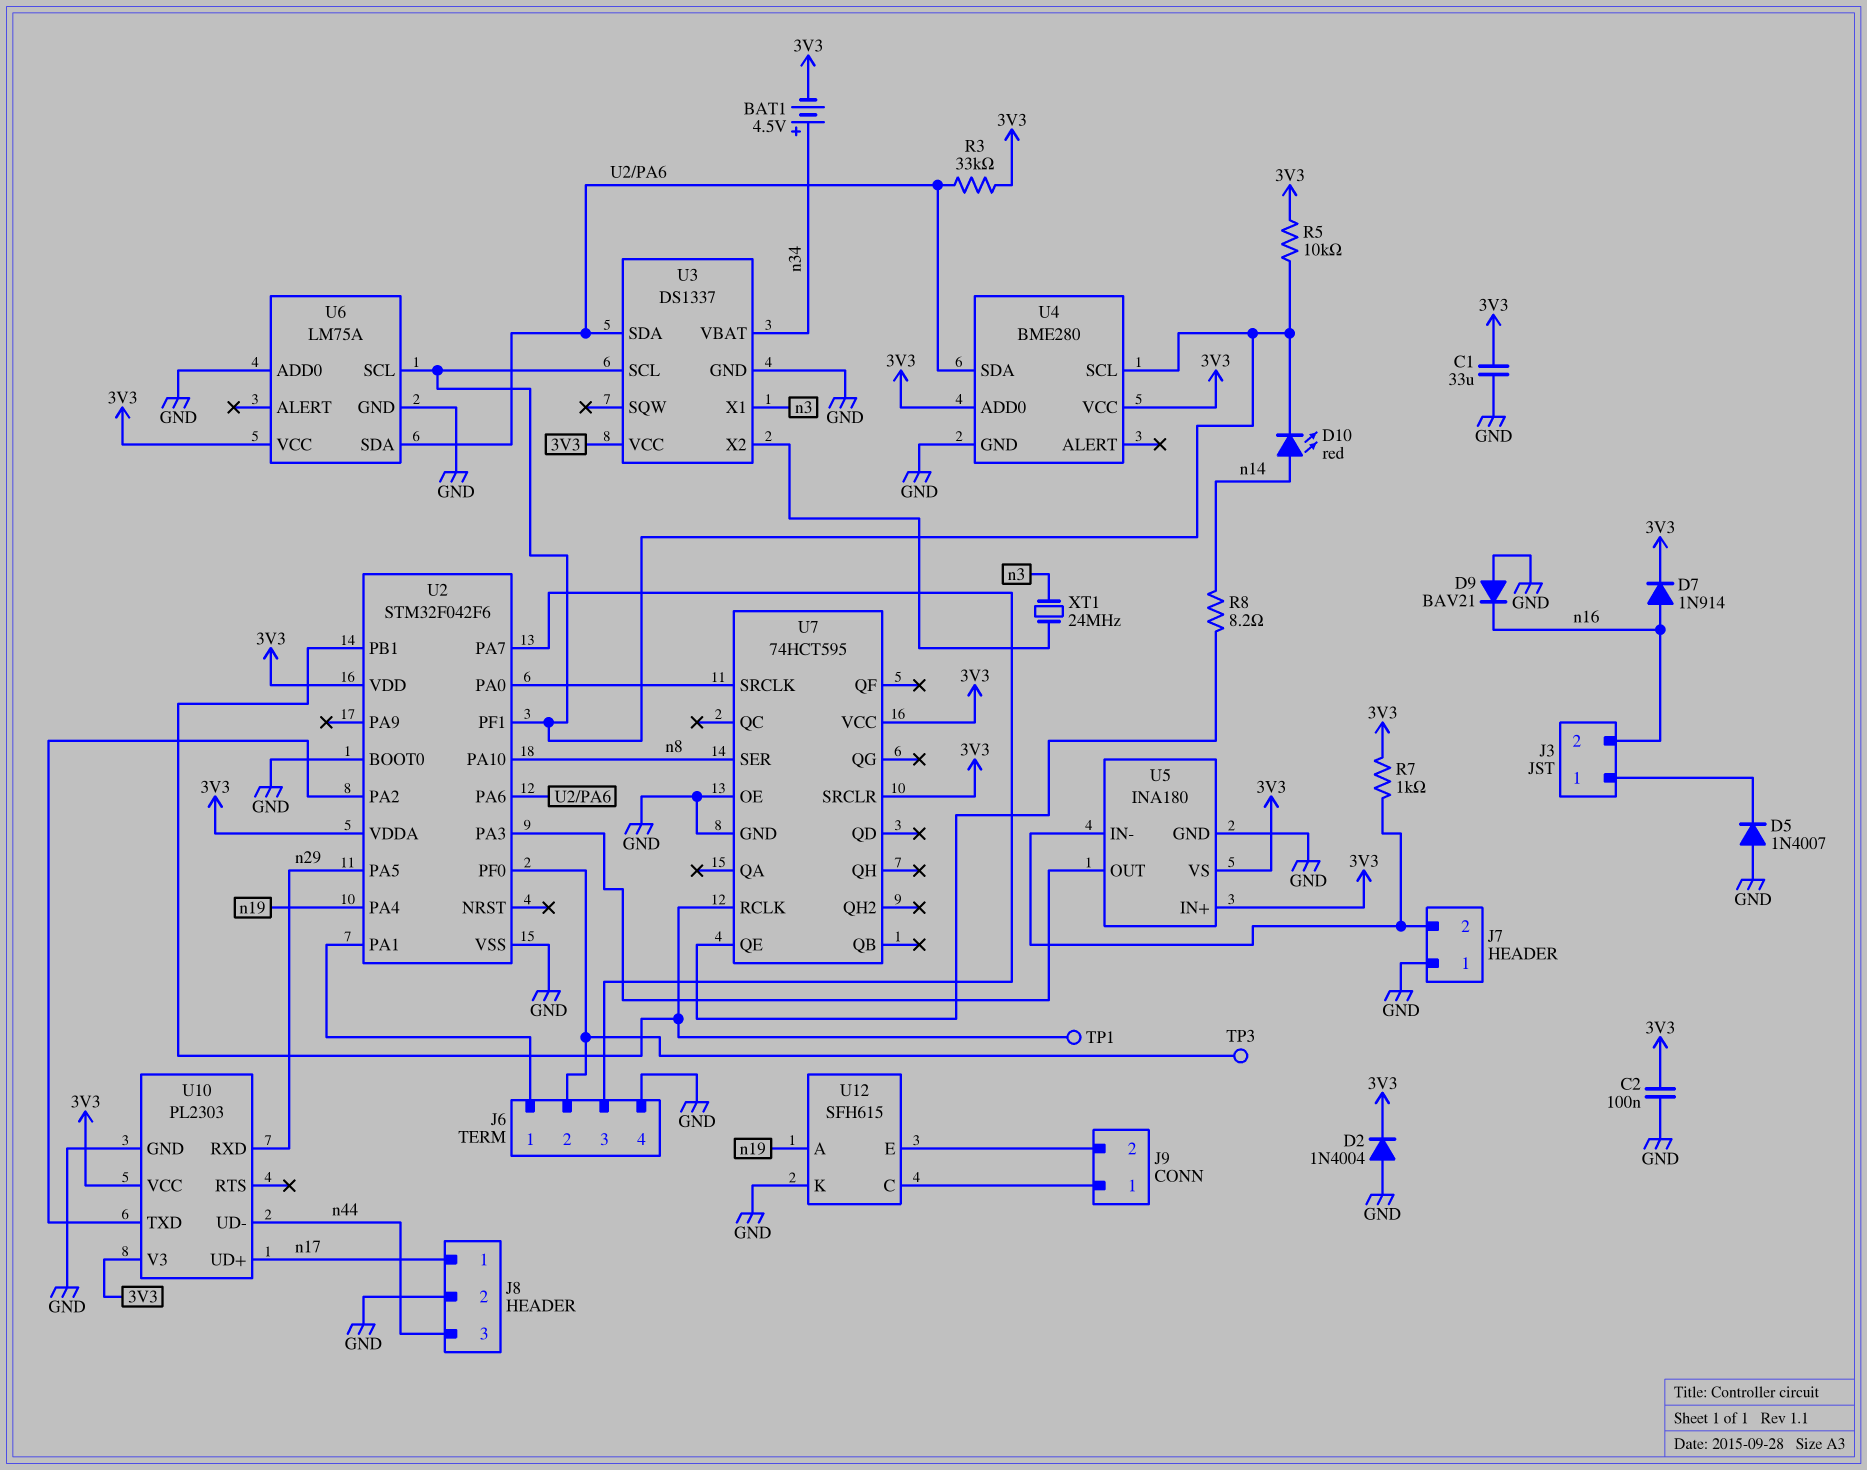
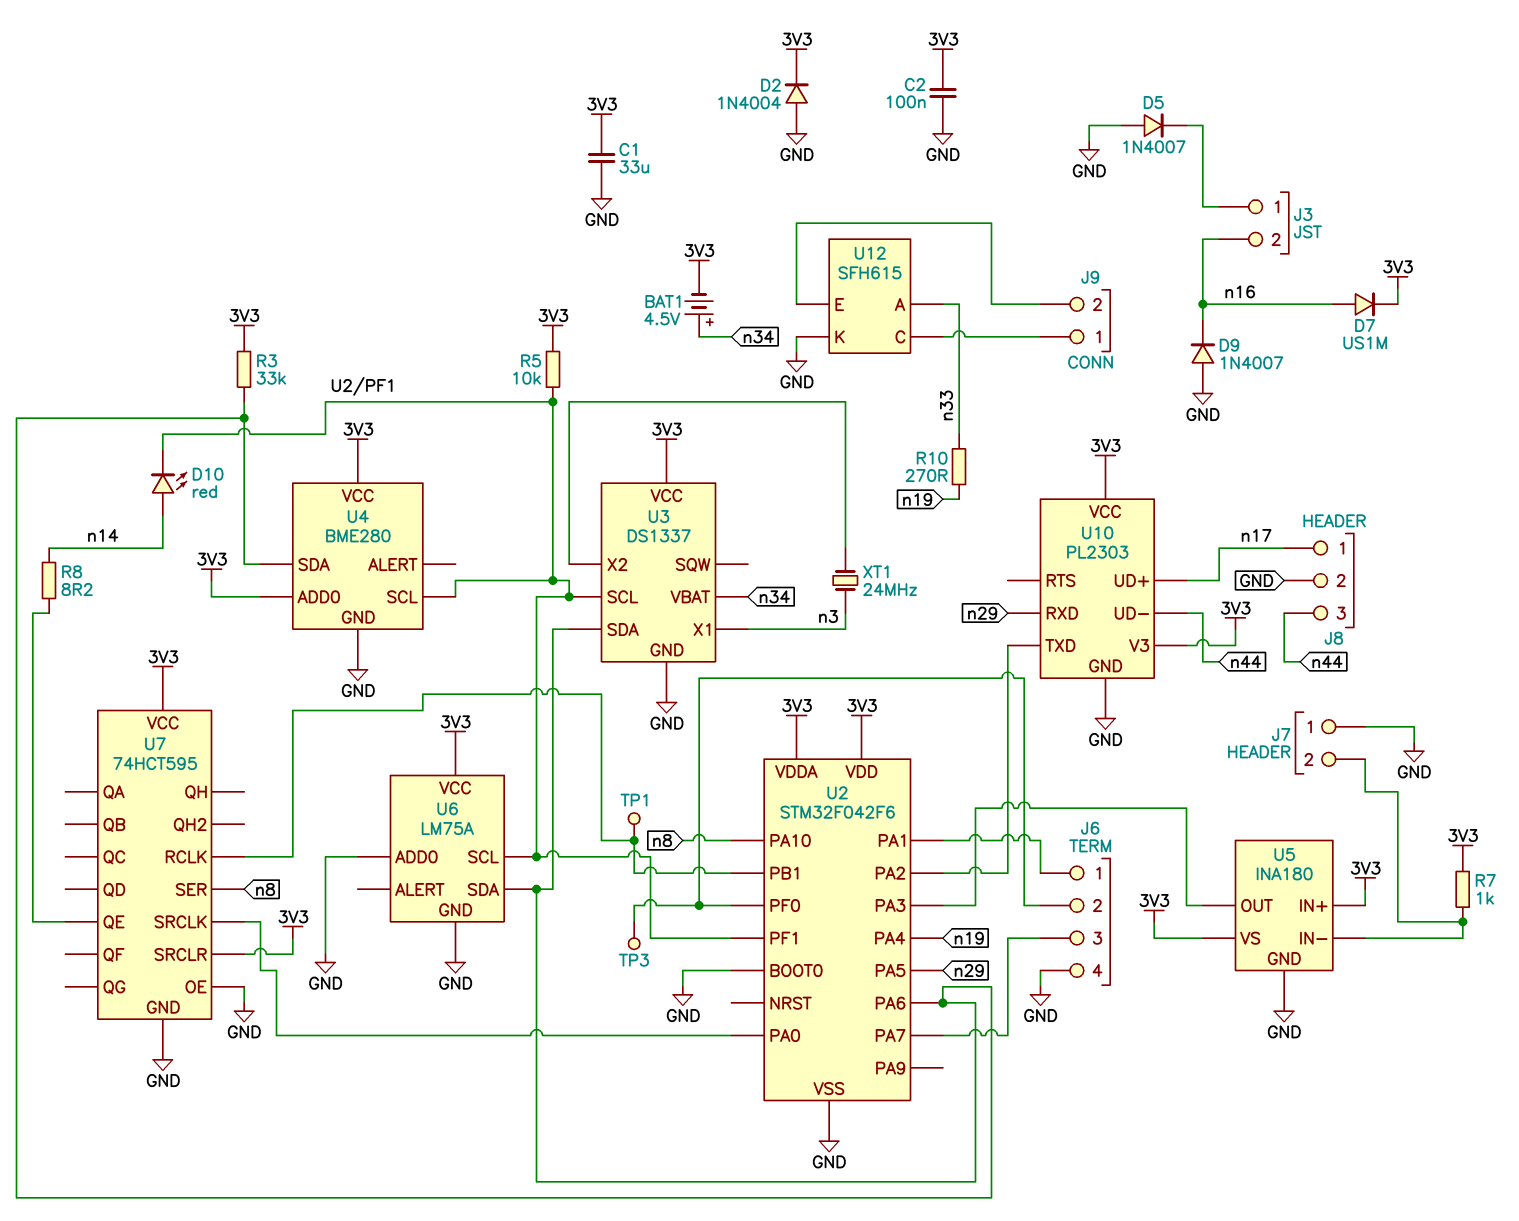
D7: diode 1N914 (A n16, K 3V3) -> diode US1M (A n16, K 3V3)
D9: diode BAV21 (A GND, K n16) -> diode 1N4007 (A GND, K n16)
R10: none -> 270 (n19, n33)
U12 pin A: n19 -> n33

